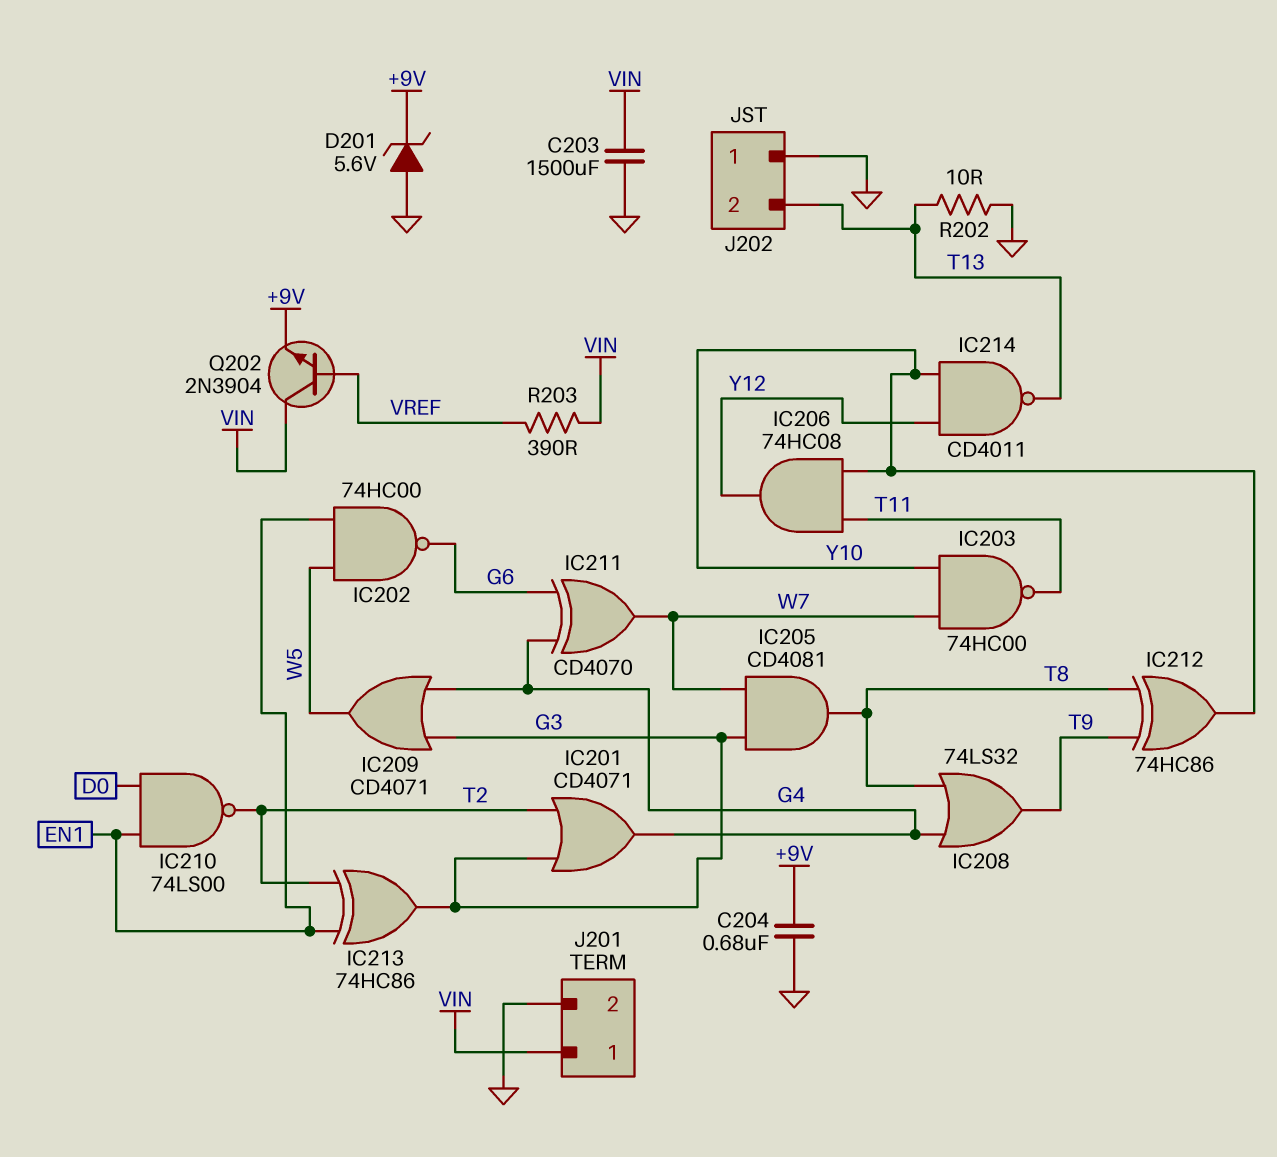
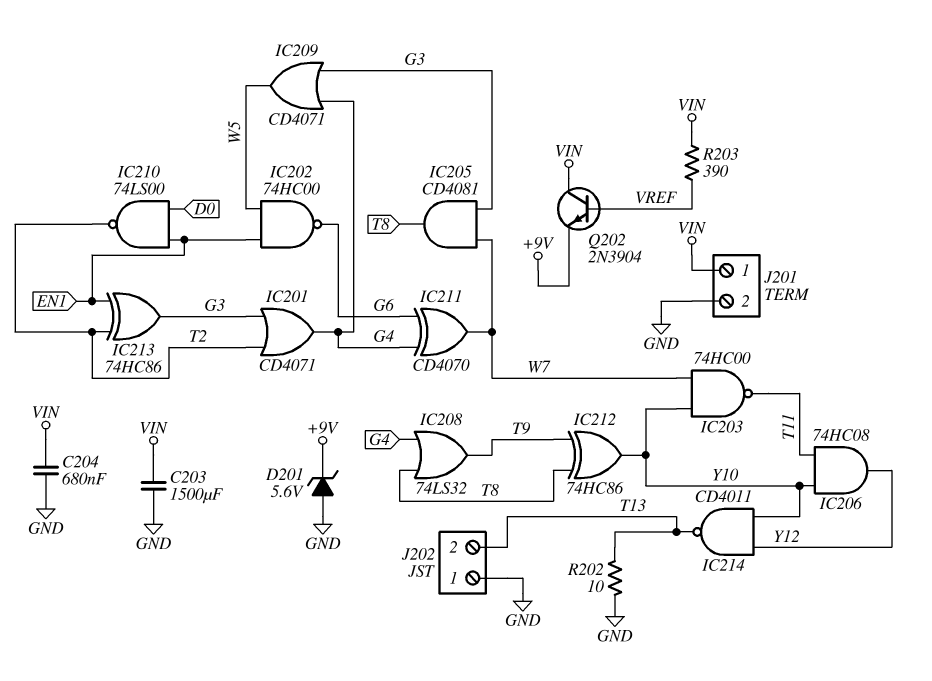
C204: 680nF (+9V, GND) -> 680nF (GND, VIN)

